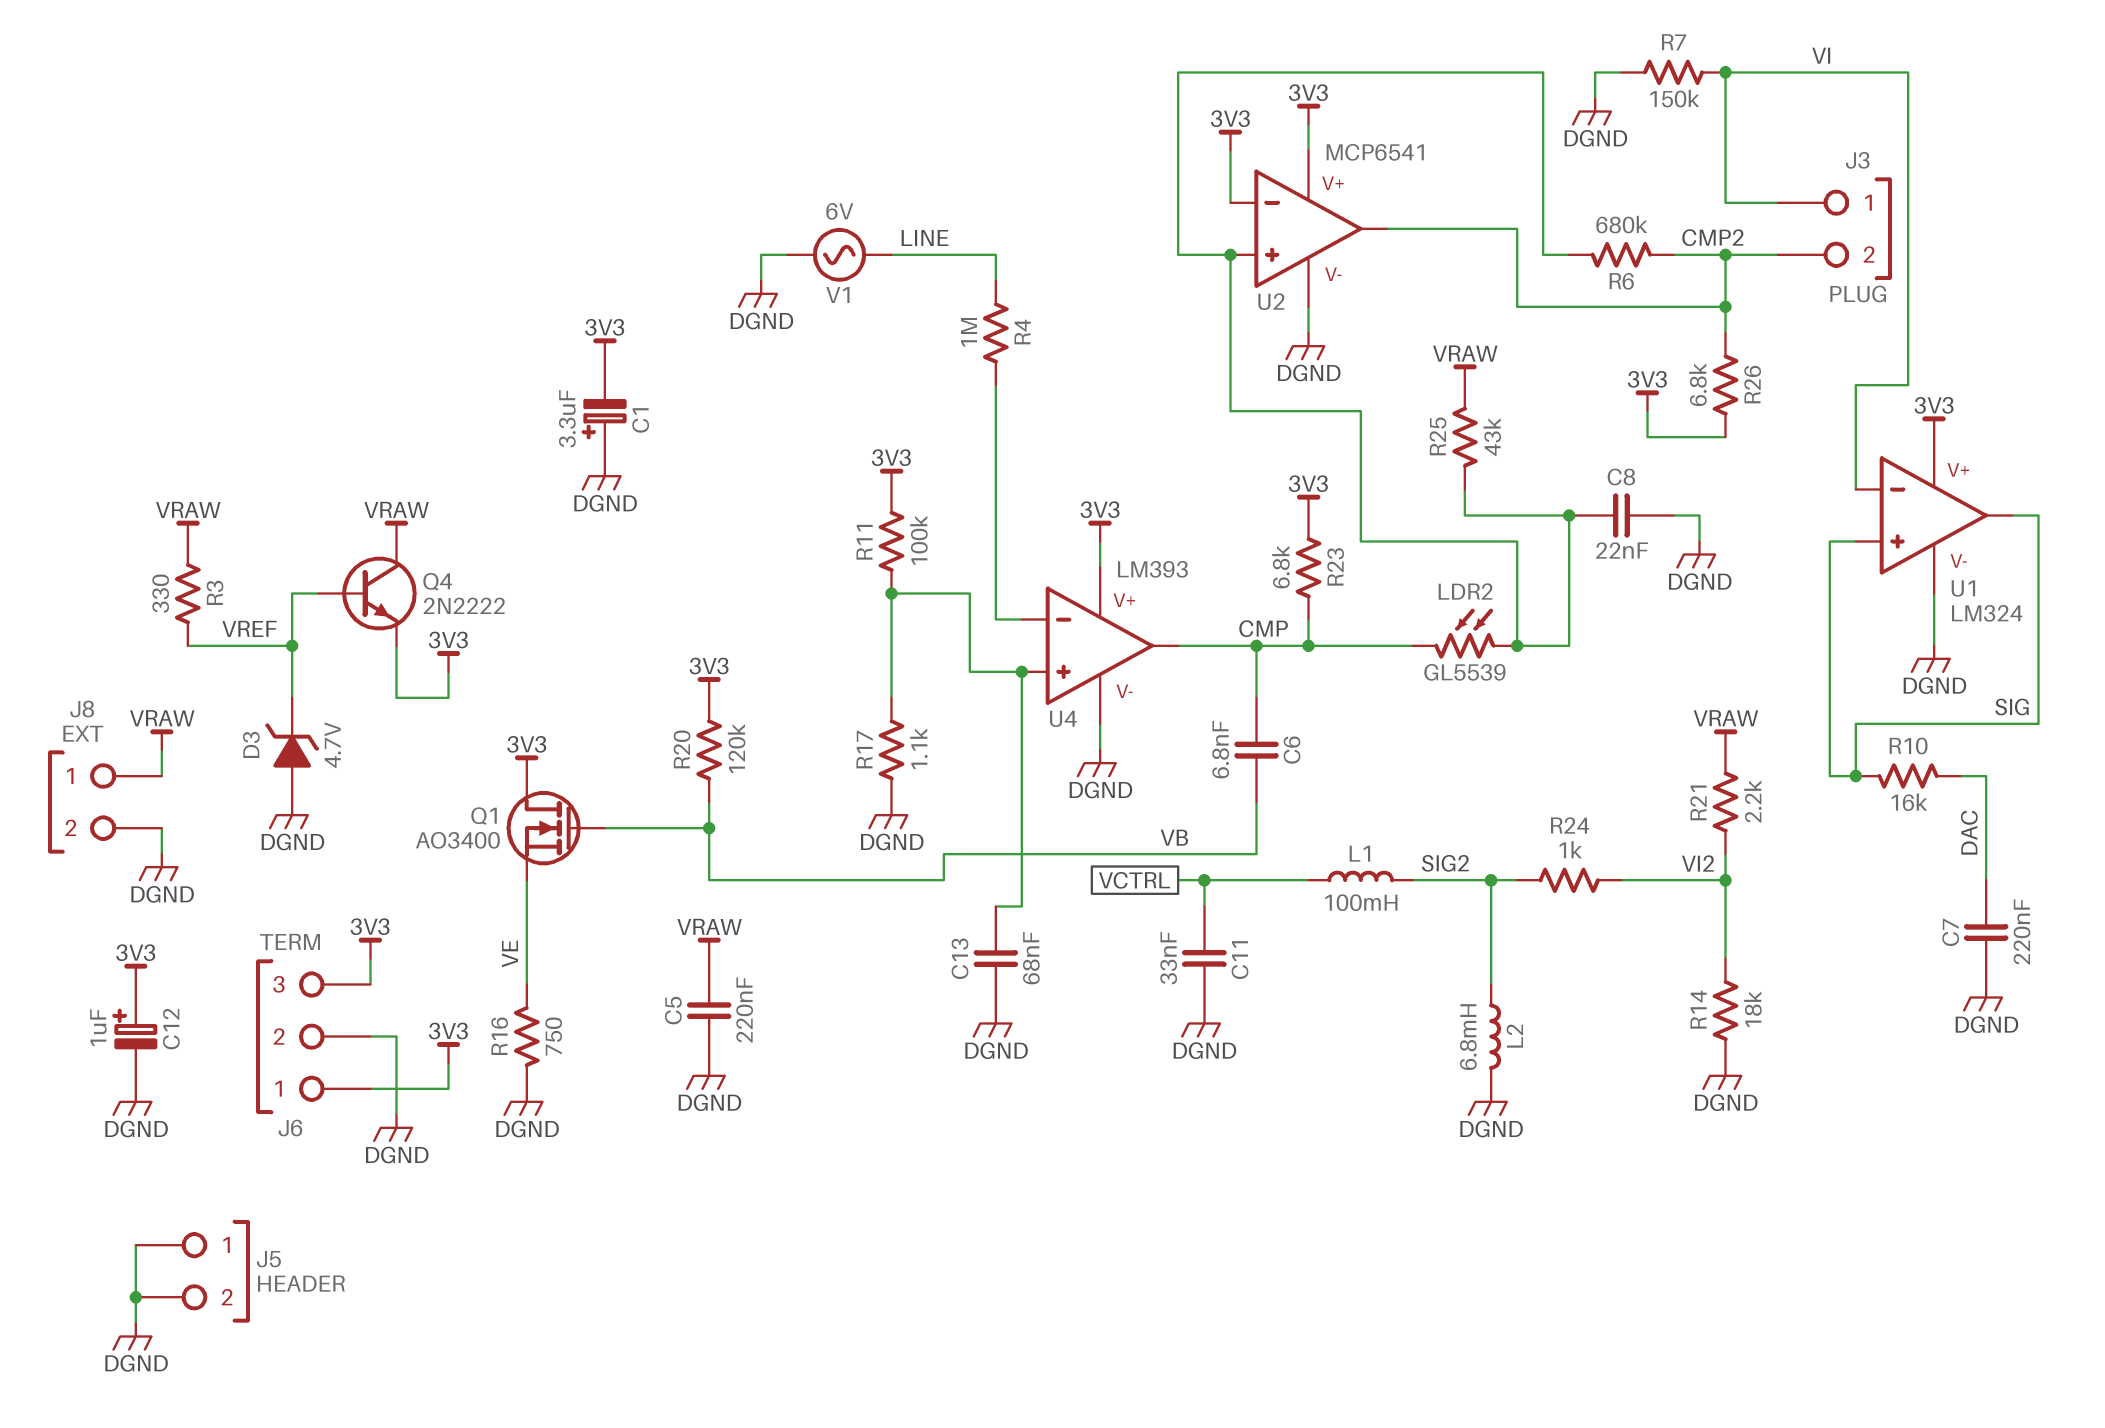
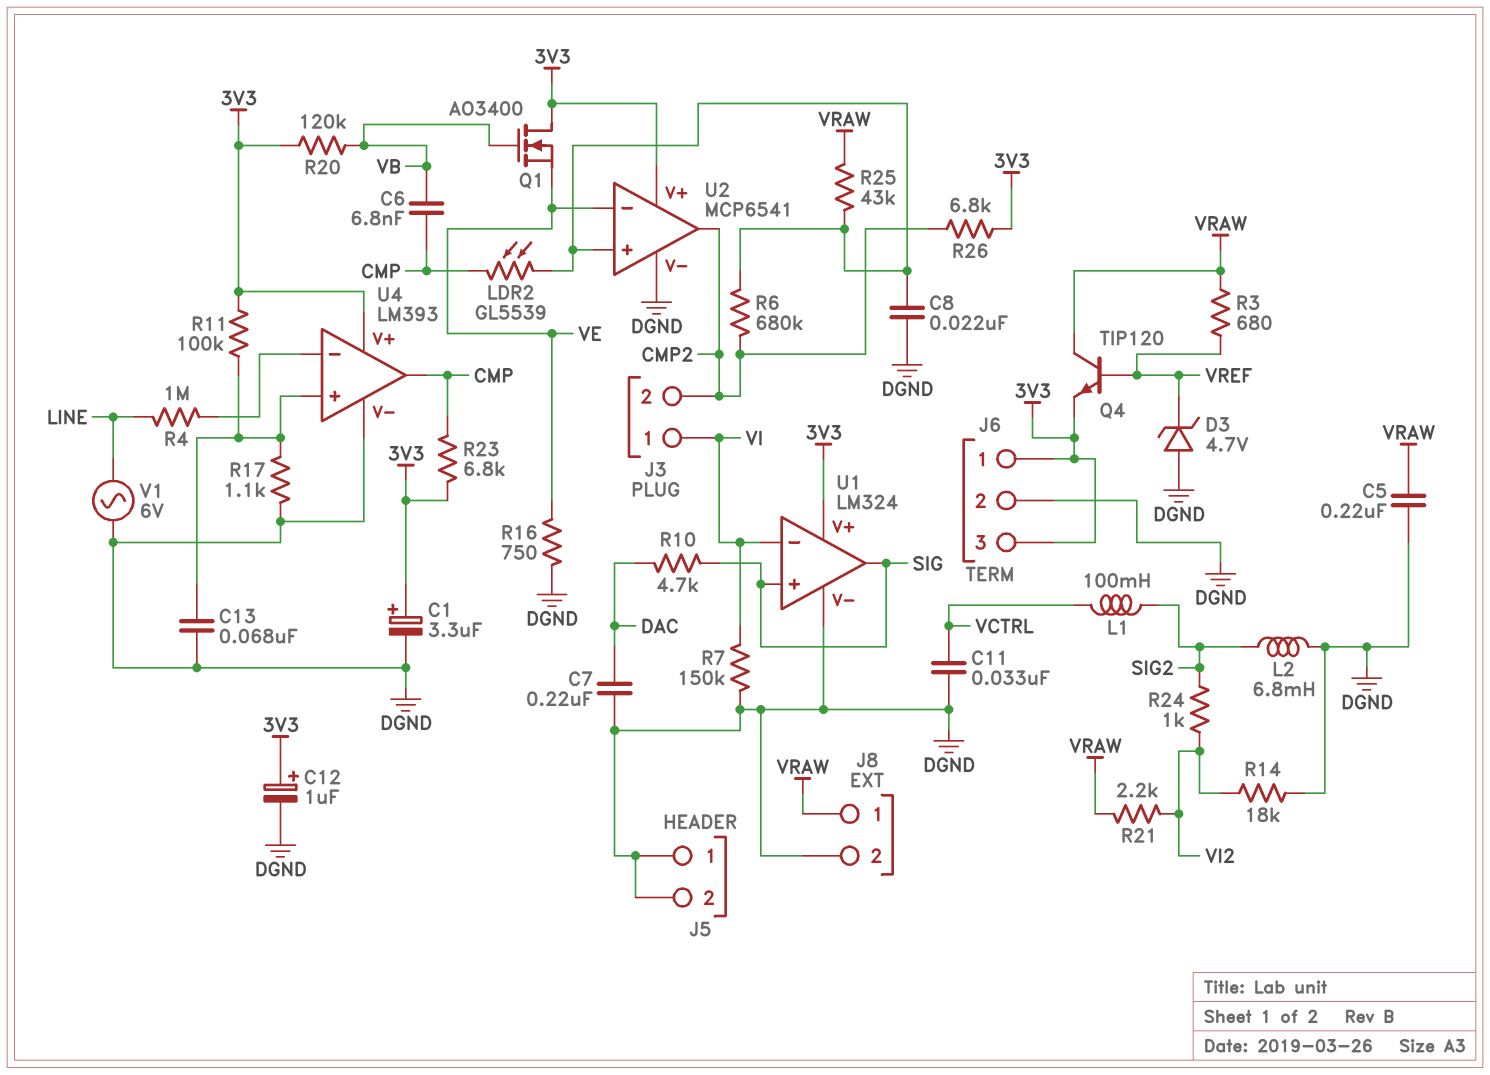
C1: 3.3uF (plus DGND, minus 3V3) -> 3.3uF (plus 3V3, minus DGND)
Q4: NPN 2N2222 (B VREF, C VRAW, E 3V3) -> NPN TIP120 (B VREF, C VRAW, E 3V3)
R3: 330 (VRAW, VREF) -> 680 (VRAW, VREF)
R10: 16k (DAC, SIG) -> 4.7k (DAC, SIG)
U2 pin in-: 3V3 -> VE

